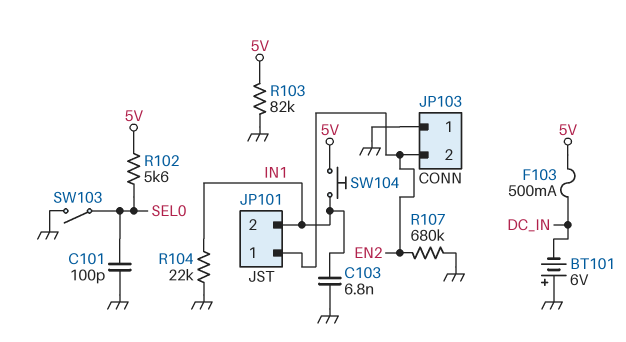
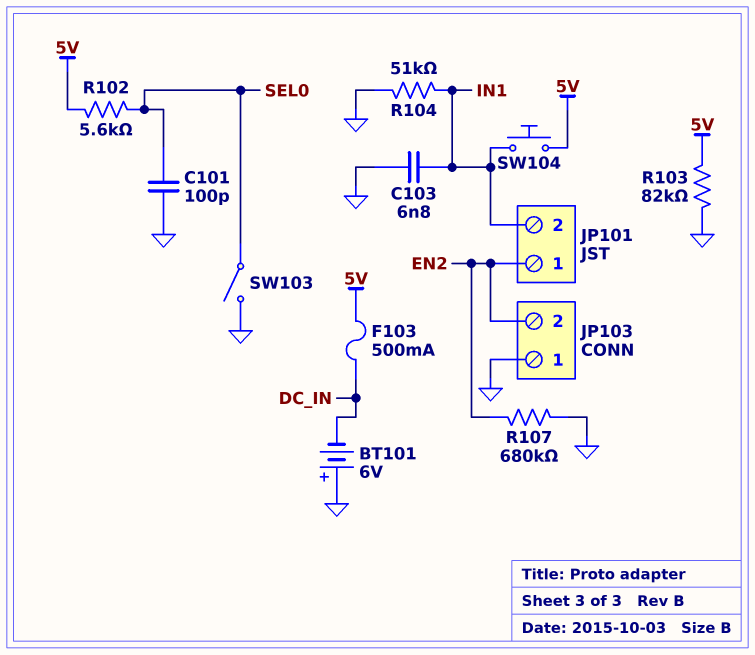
R104: 22k (GND, IN1) -> 51k (GND, IN1)

